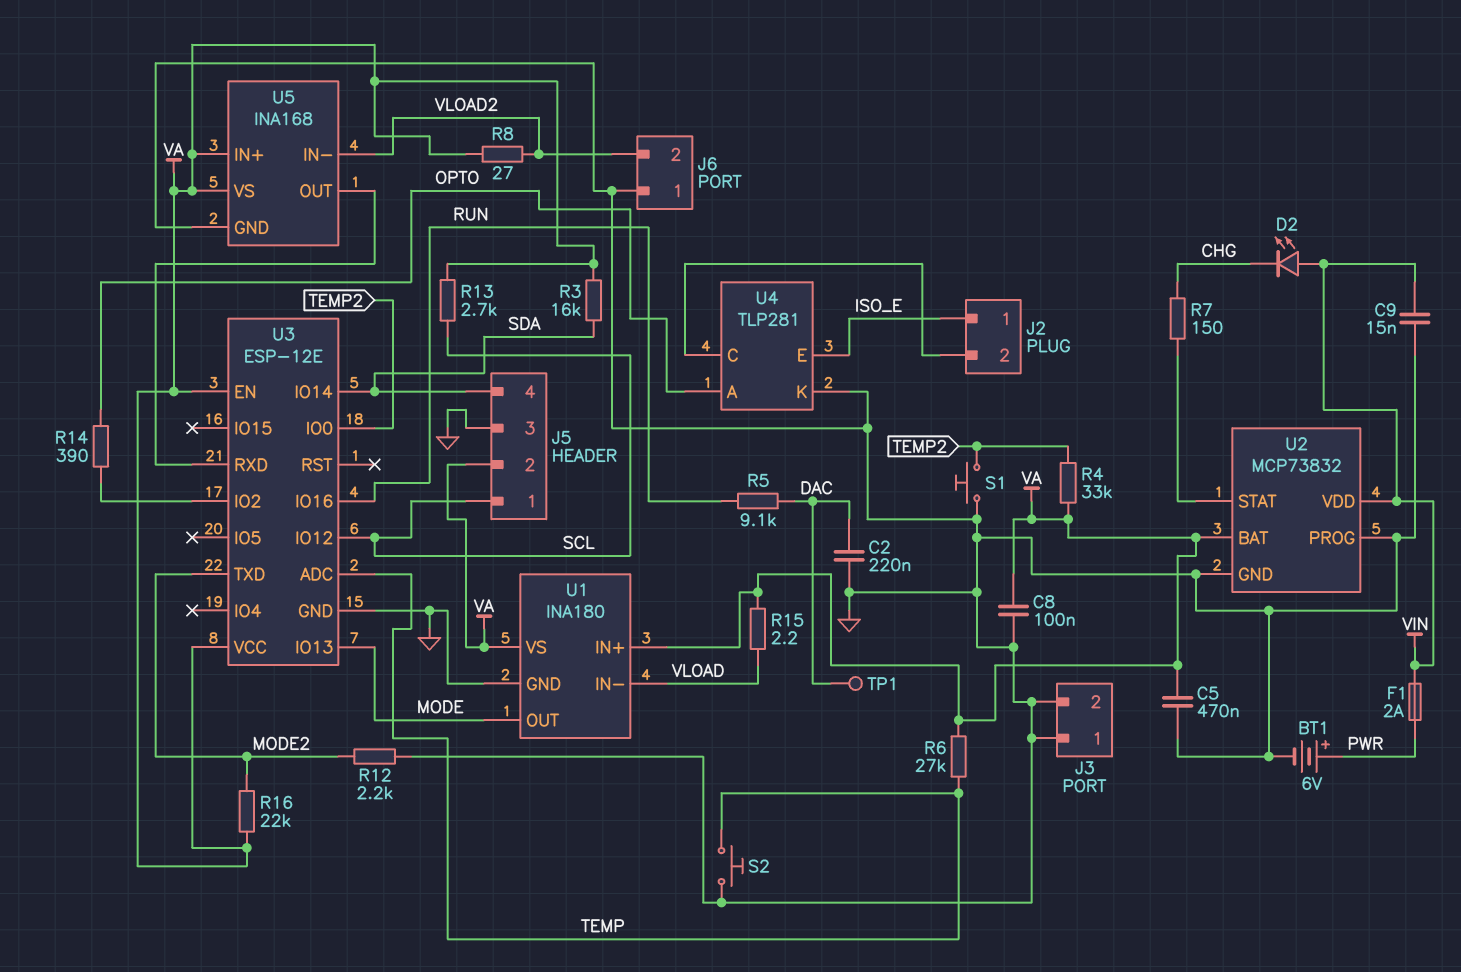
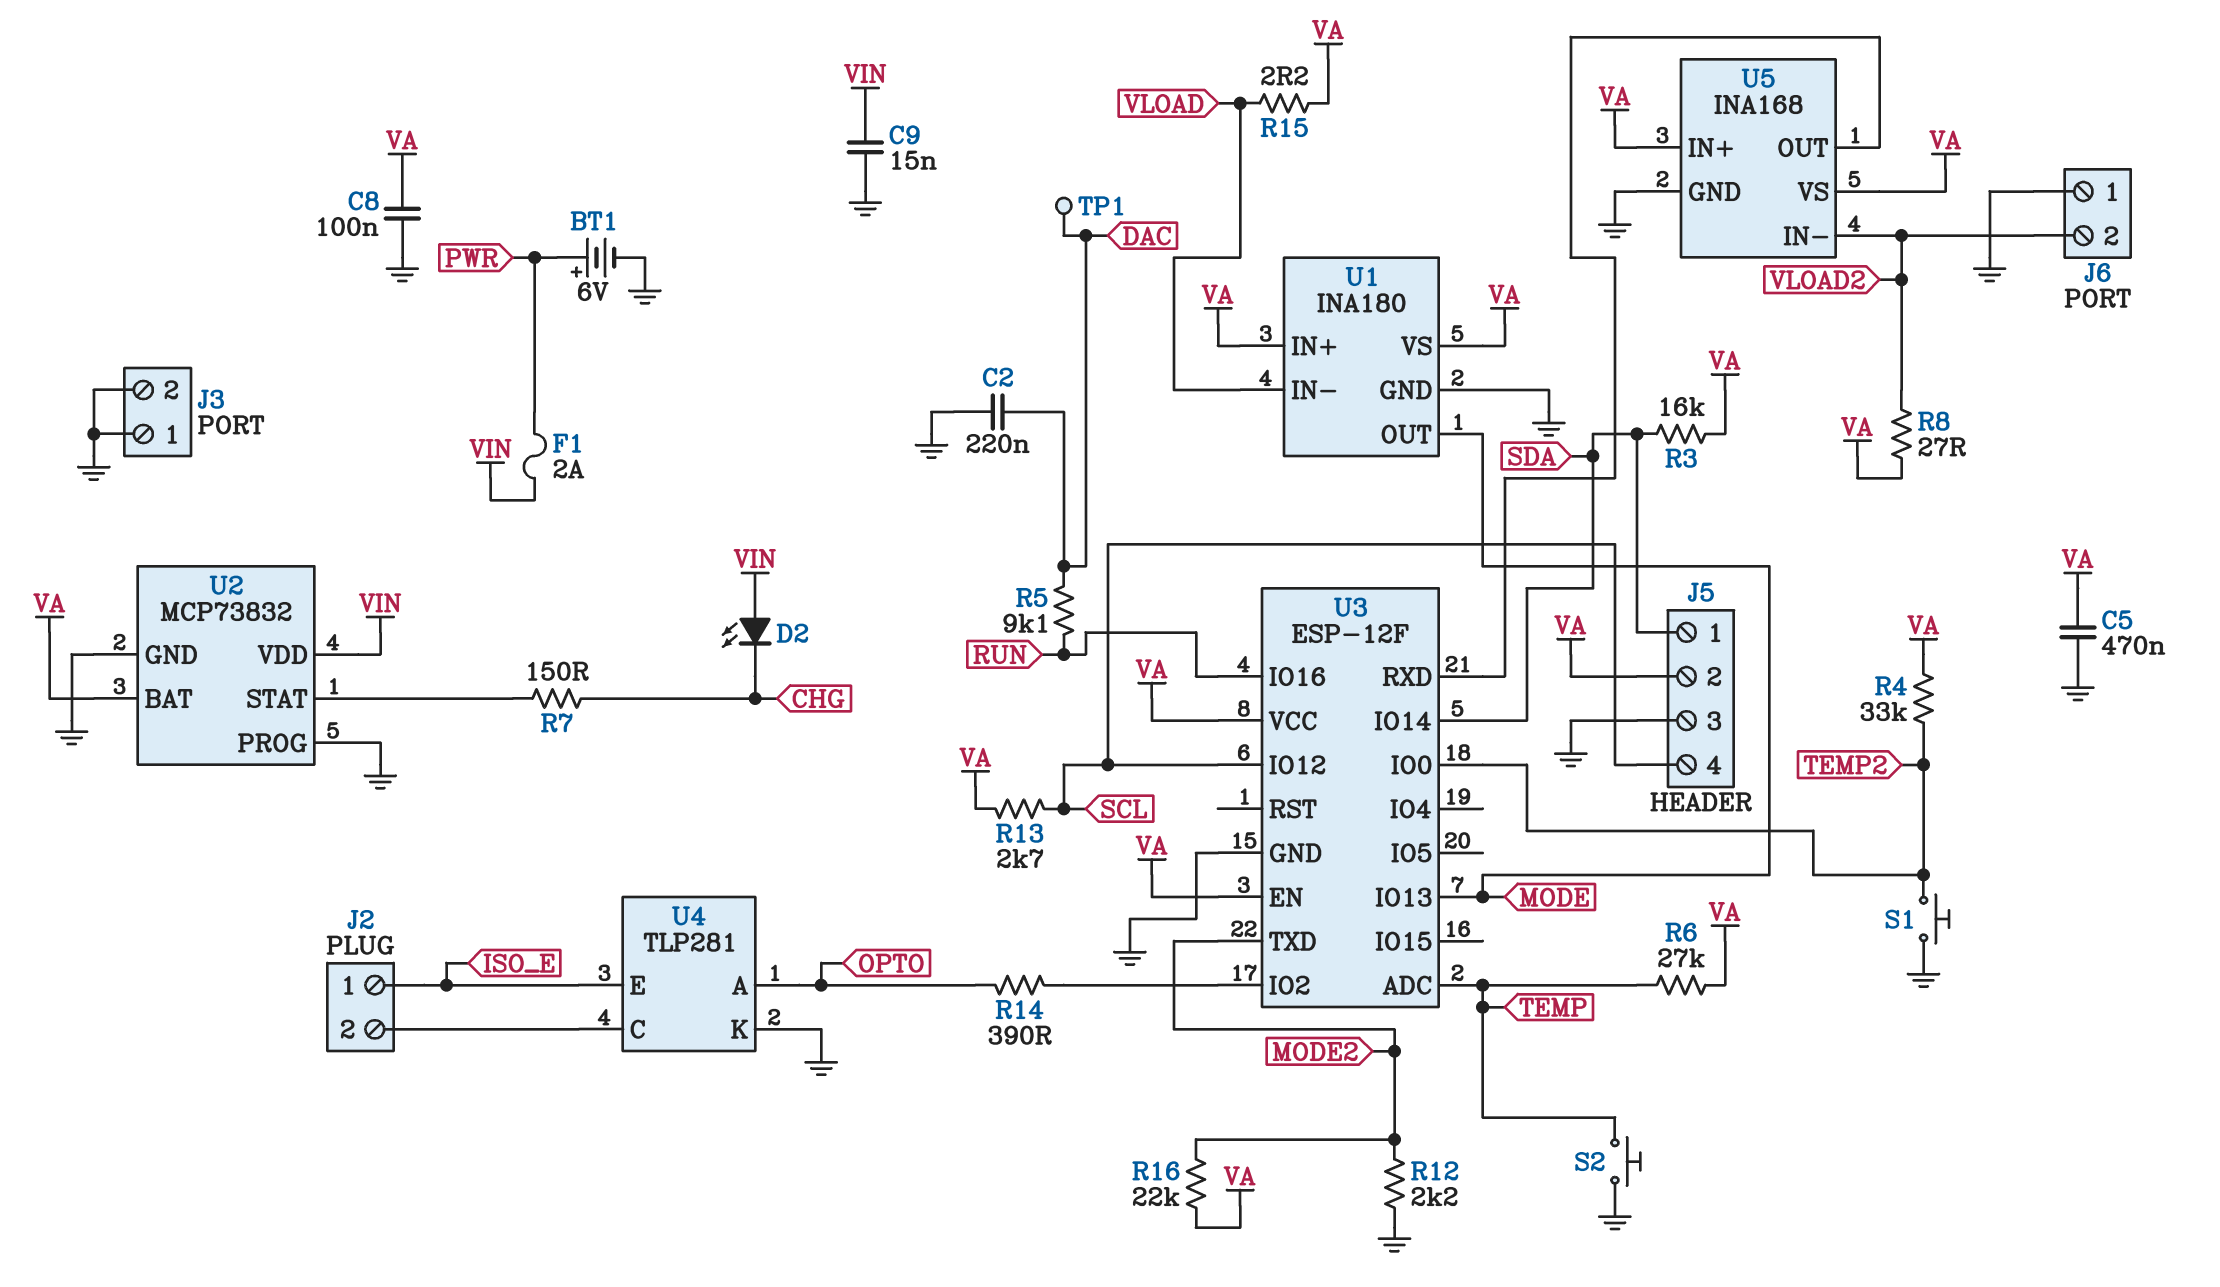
J5 pin 1: SCL -> SDA
J5 pin 4: SDA -> SCL
U3: ESP-12E -> ESP-12F

